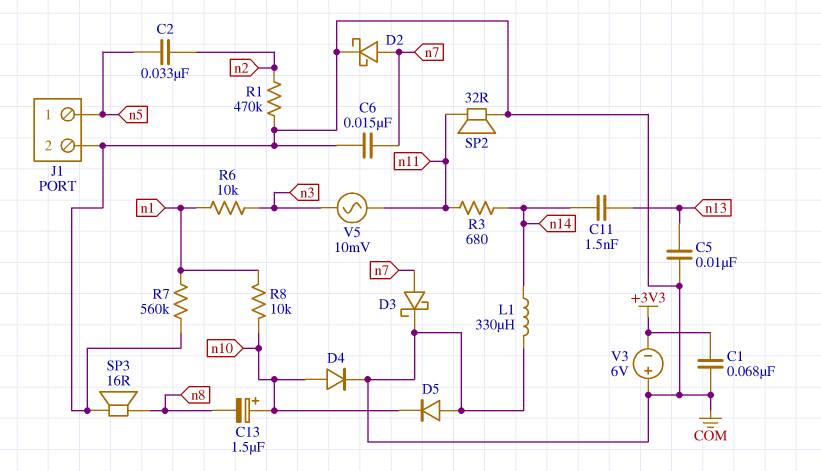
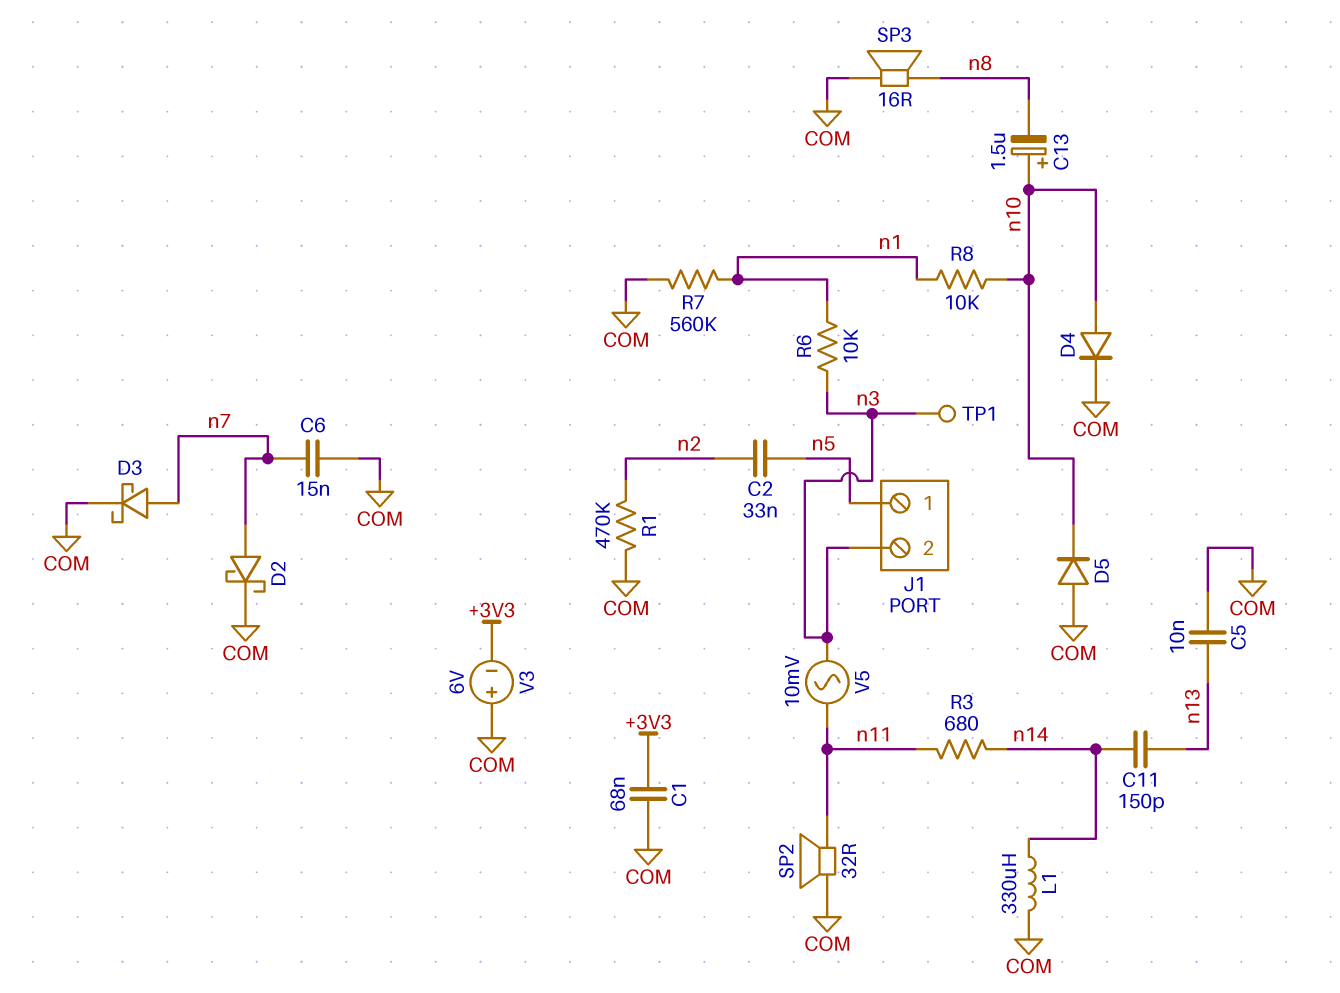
C11: 1.5nF (n13, n14) -> 150pF (n13, n14)
J1 pin 2: COM -> n3
TP1: none -> test point (n3)

